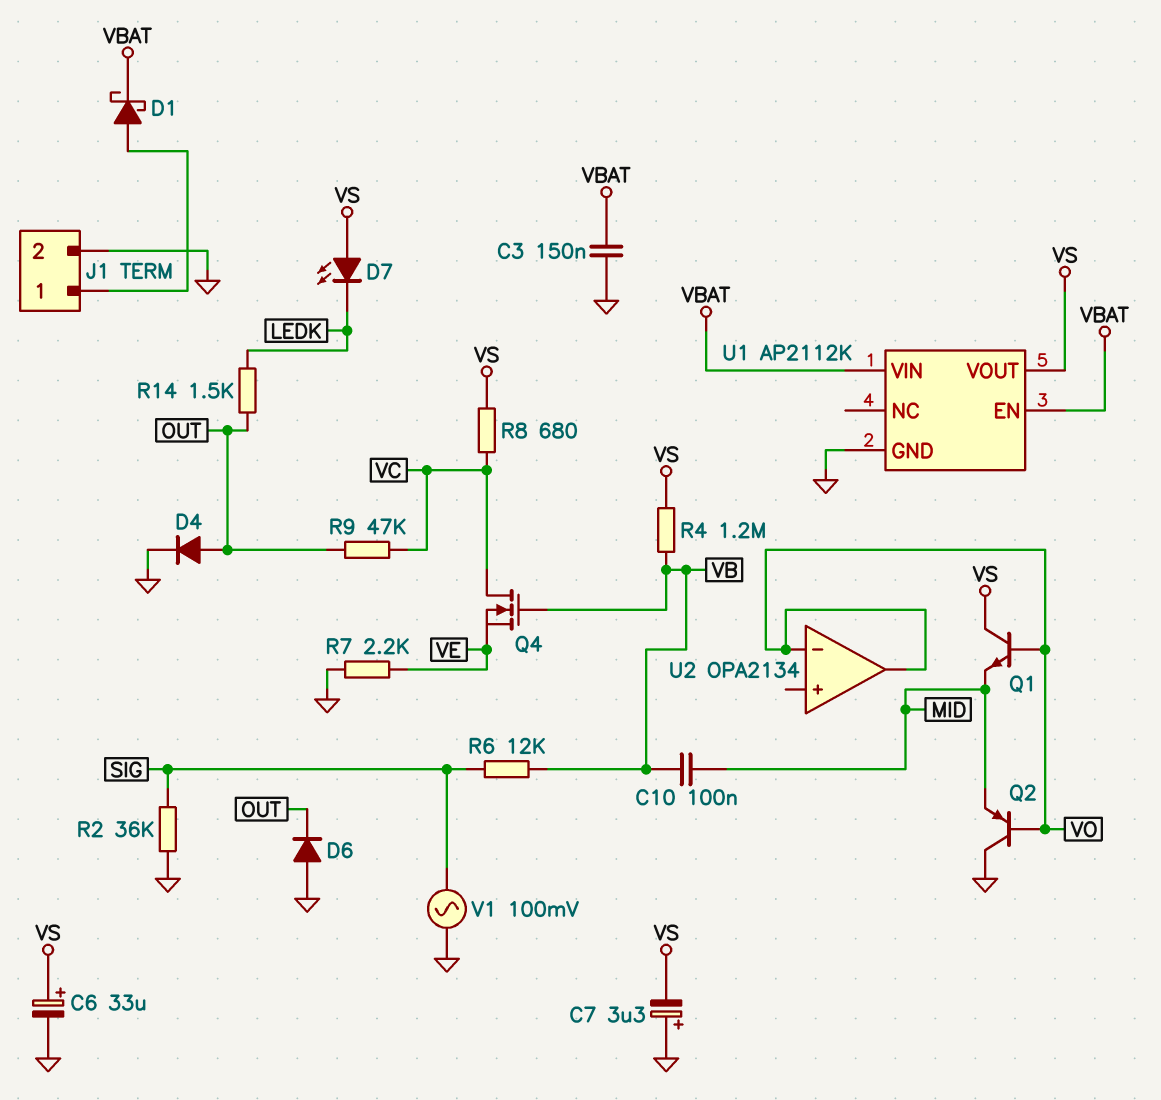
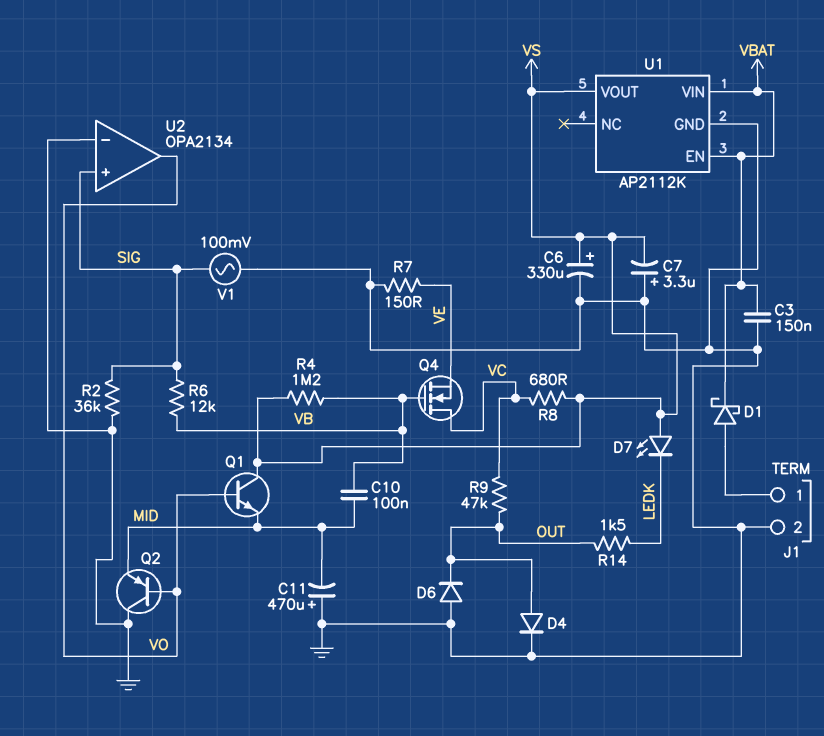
C6: 33uF (plus VS, minus GND) -> 330uF (plus VS, minus GND)
C11: none -> 470uF (plus GND, minus MID)
R7: 2.2k (GND, VE) -> 150 (GND, VE)
U2 pin in+: none -> SIG
U2 pin in-: VO -> GND

